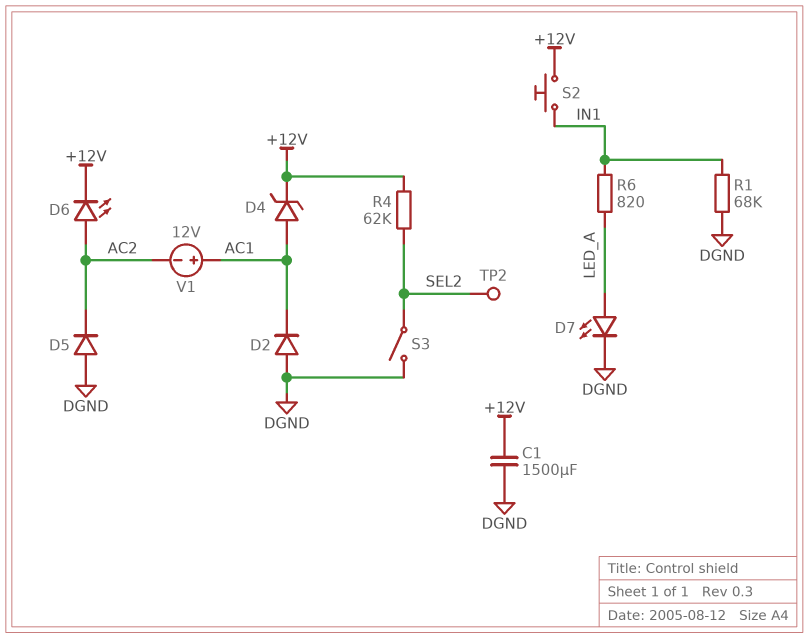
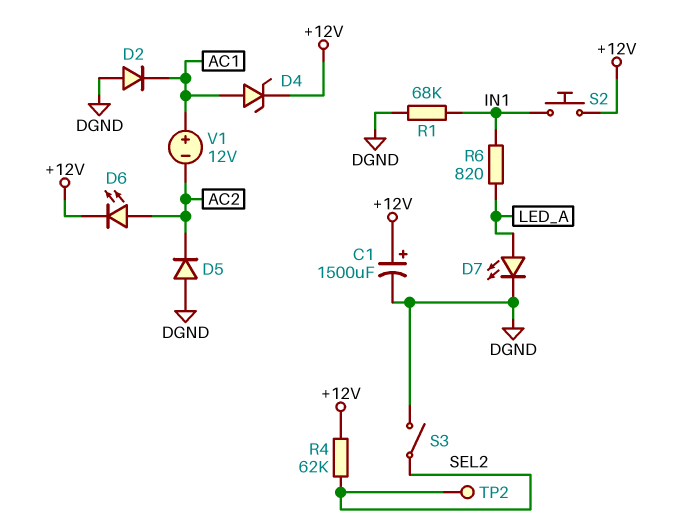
C1: 1500uF (+12V, DGND) -> 1500uF (plus +12V, minus DGND)

